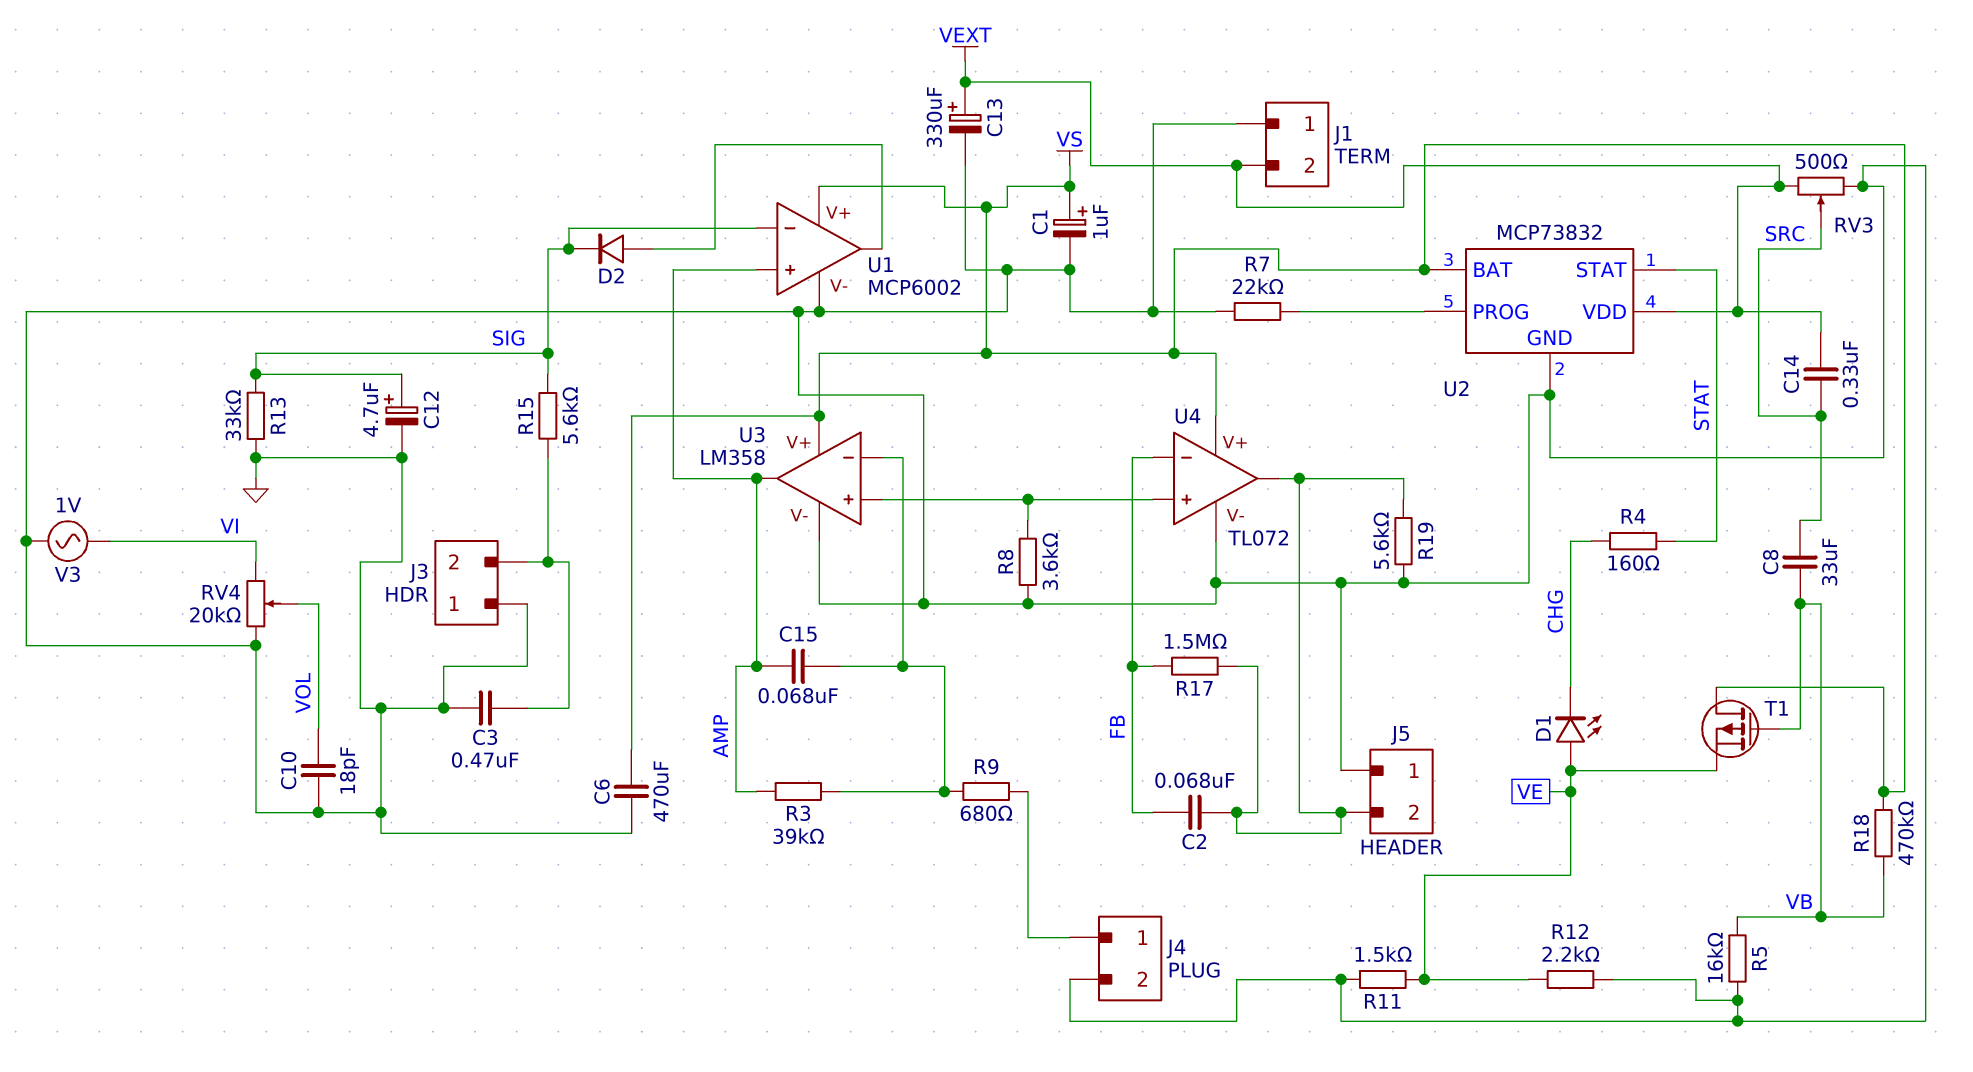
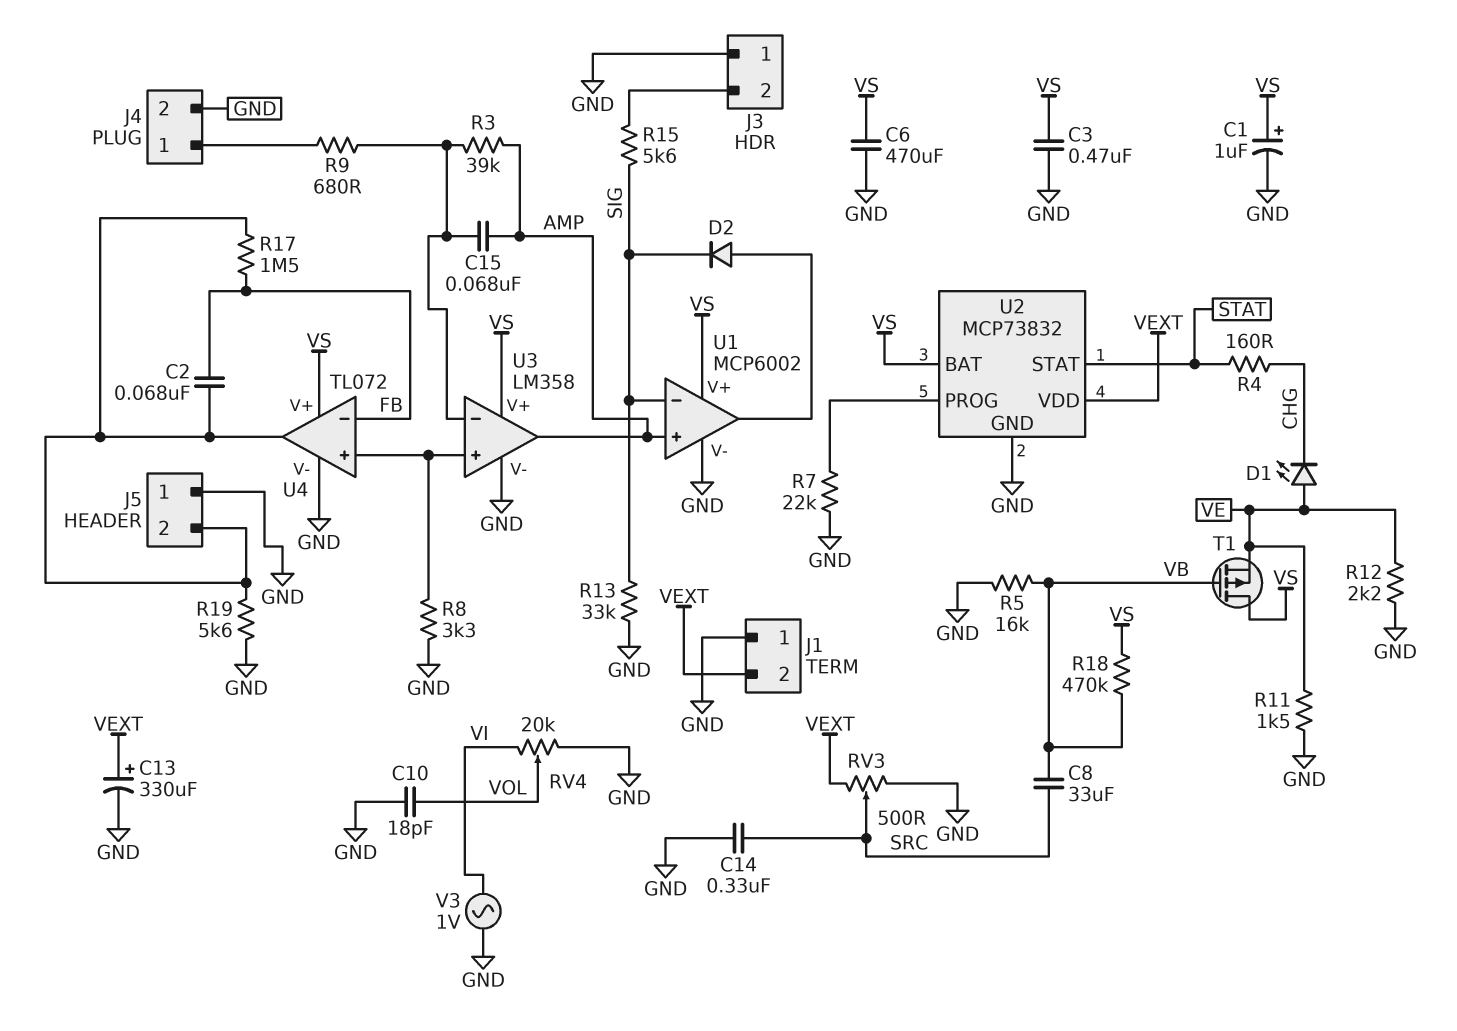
C3: 470nF (GND, J3/2) -> 470nF (GND, VS)
C12: 4.7uF (plus SIG, minus GND) -> none
C14: 330nF (SRC, VEXT) -> 330nF (GND, SRC)
R8: 3.6k (GND, U3/in+) -> 3.3k (GND, U3/in+)

